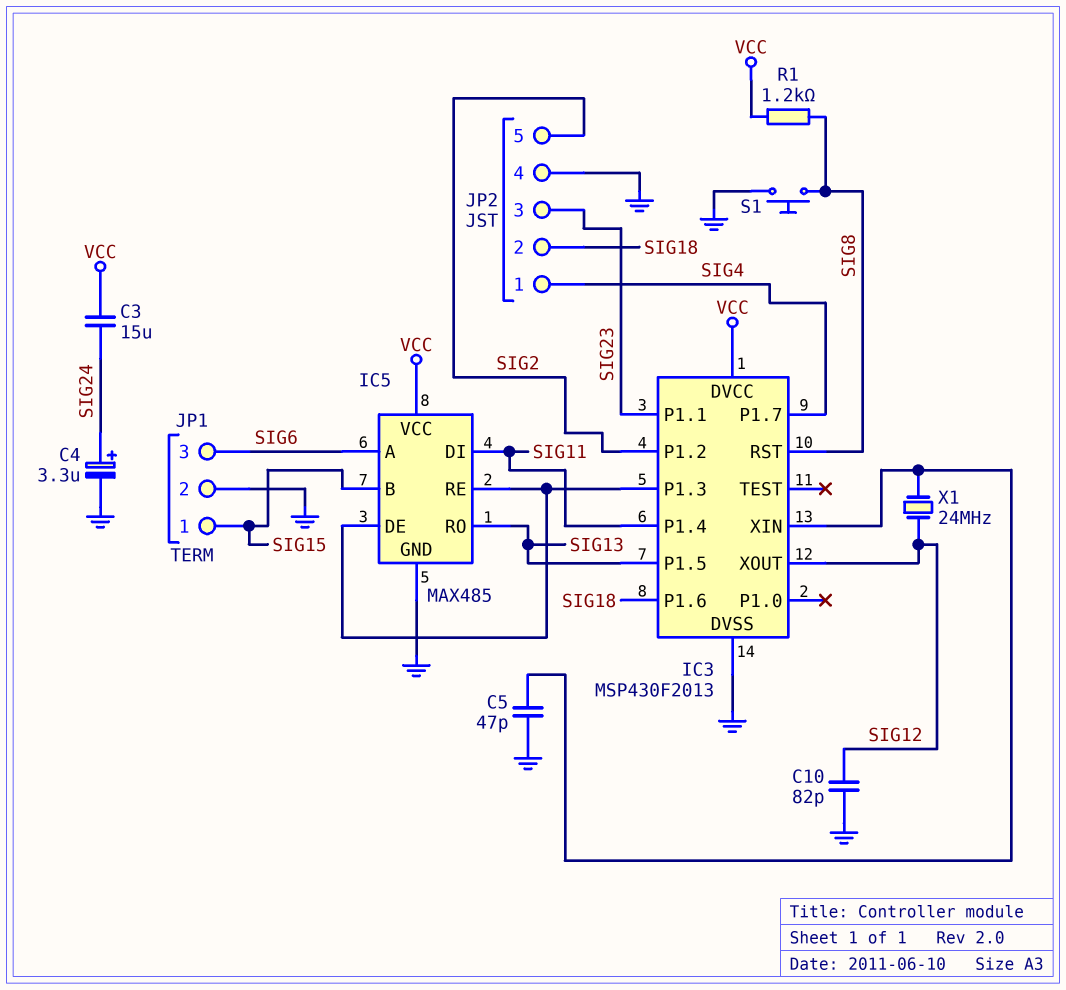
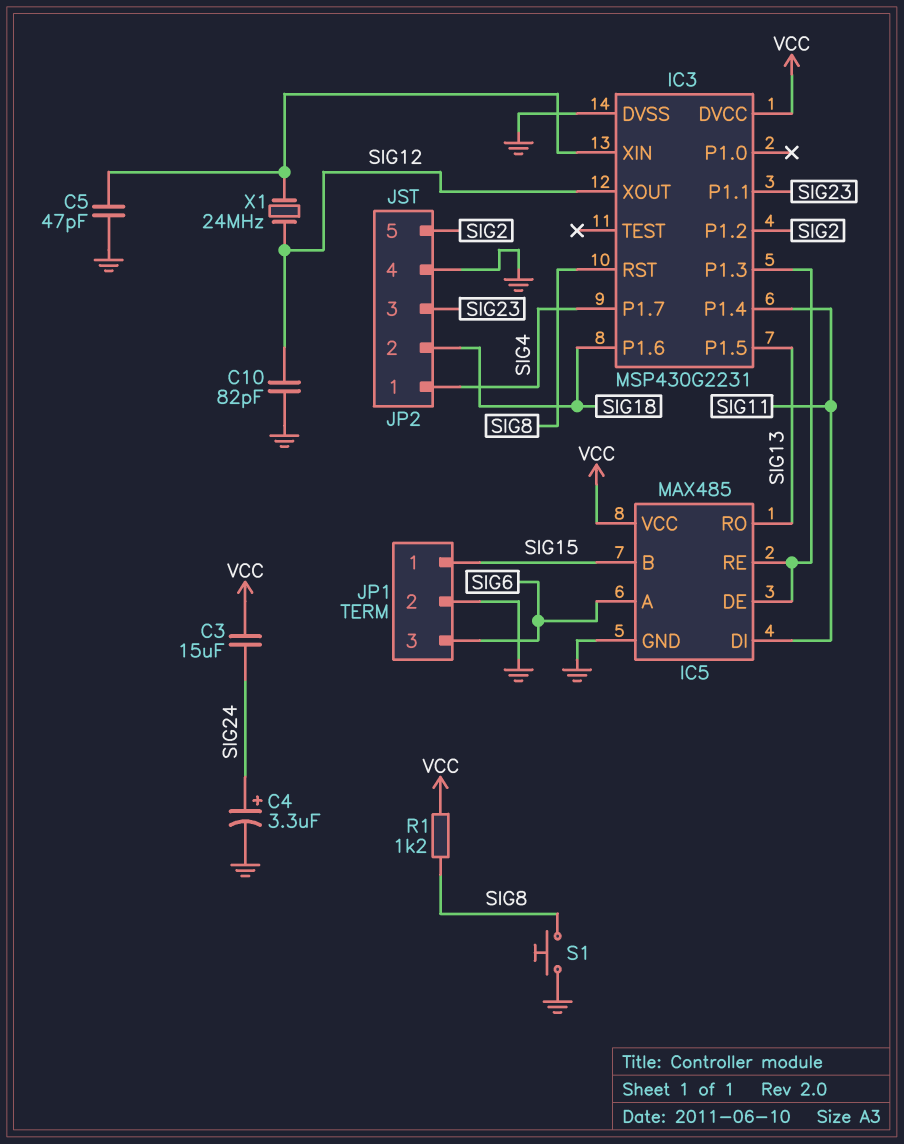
IC3: MSP430F2013 -> MSP430G2231

